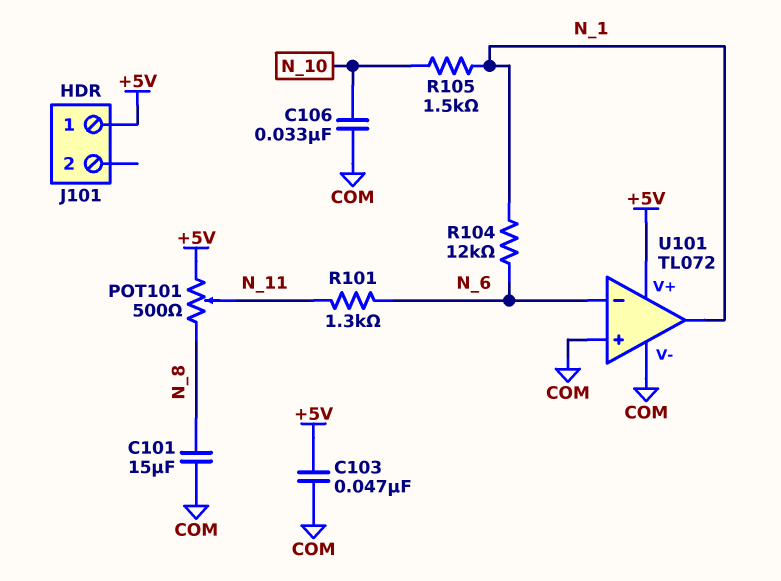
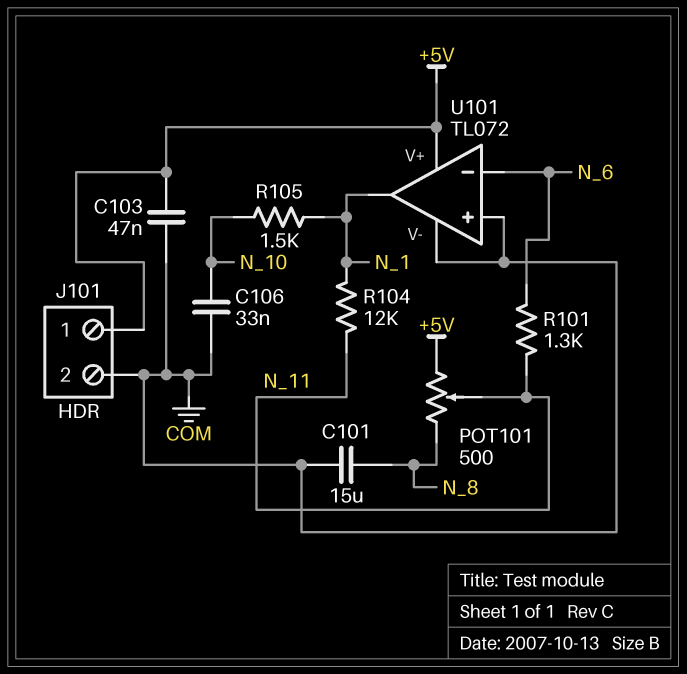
J101 pin 2: none -> COM
R104: 12k (N_1, N_6) -> 12k (N_1, N_11)

